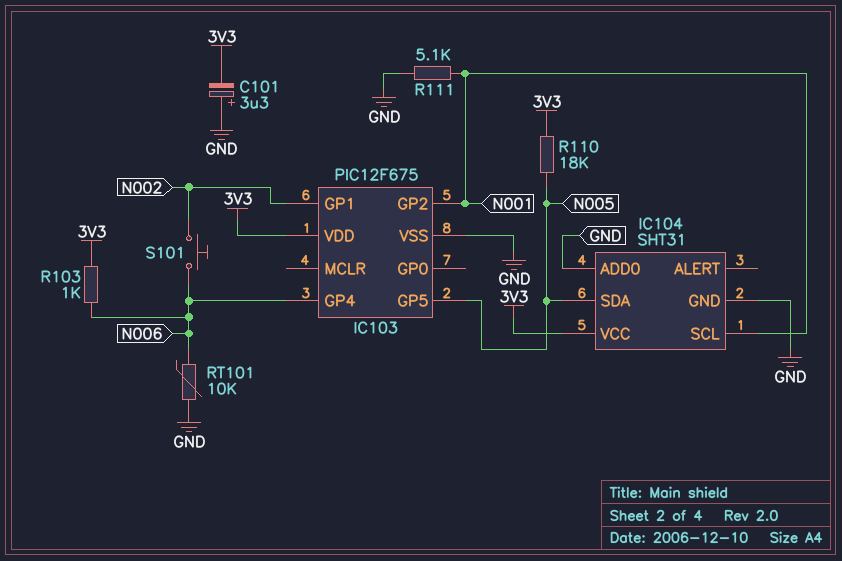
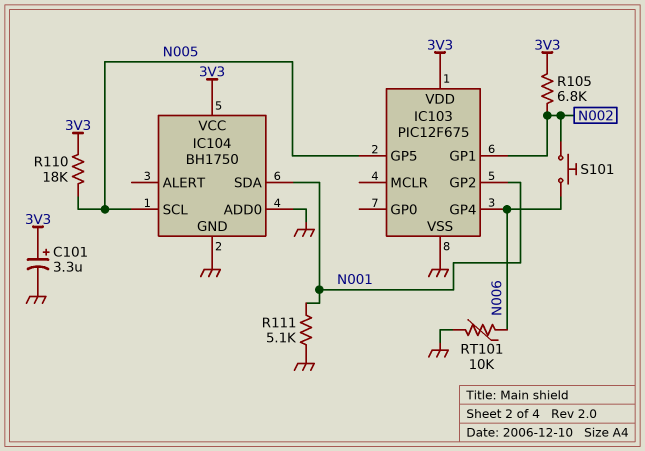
C101: 3.3uF (plus GND, minus 3V3) -> 3.3uF (plus 3V3, minus GND)
IC104: SHT31 -> BH1750
IC104 pin SCL: N001 -> N005
IC104 pin SDA: N005 -> N001
R103: 1k (3V3, N006) -> none
R105: none -> 6.8k (3V3, N002)

